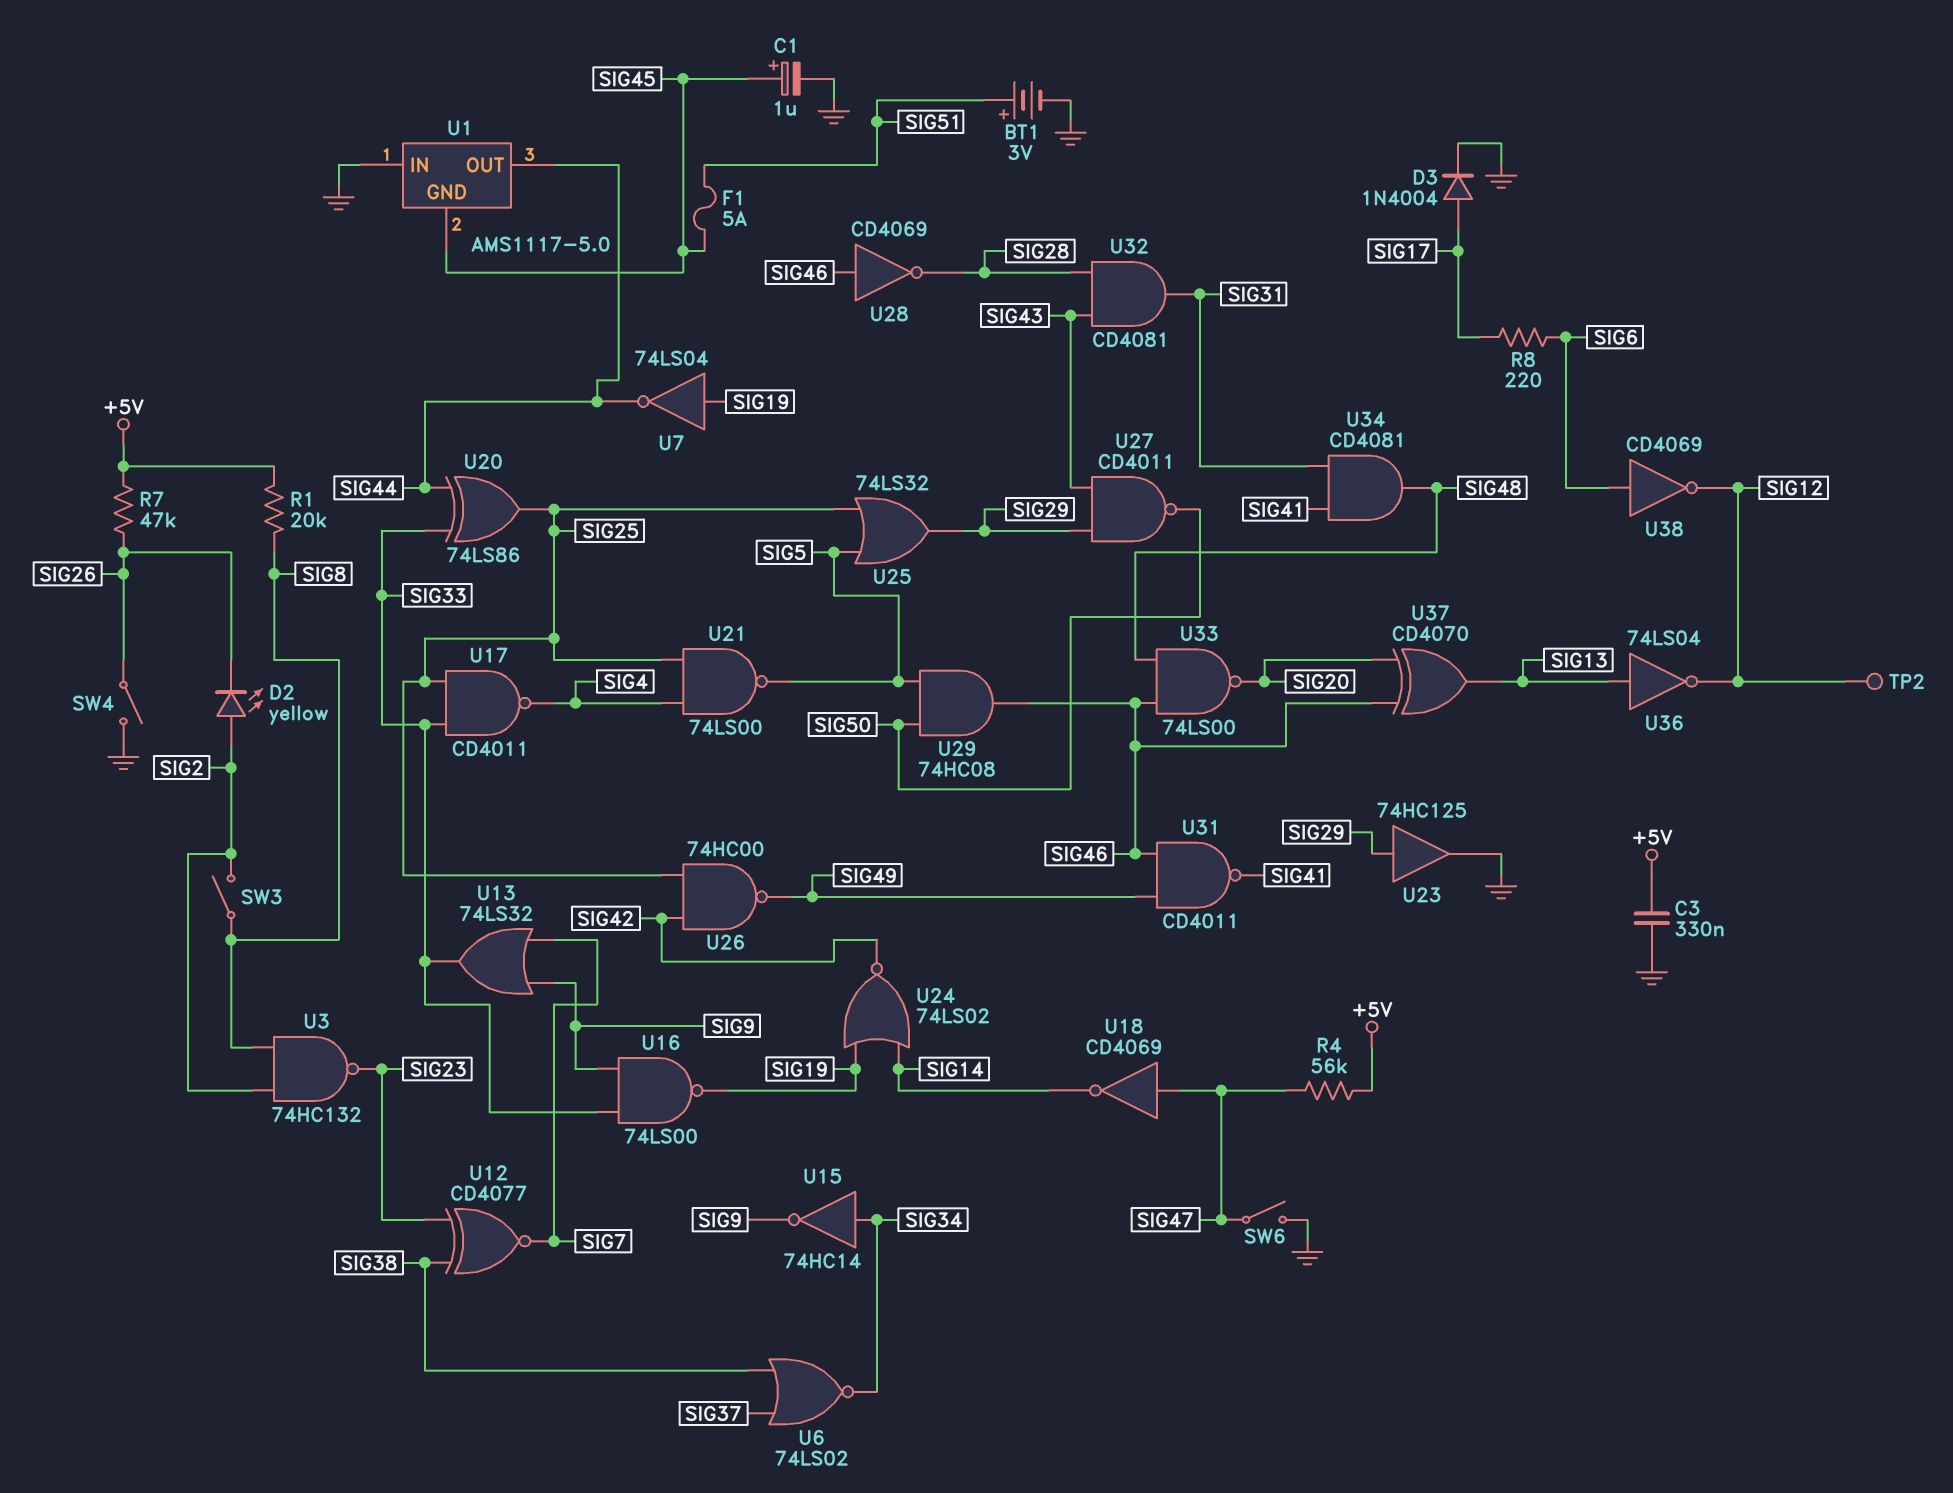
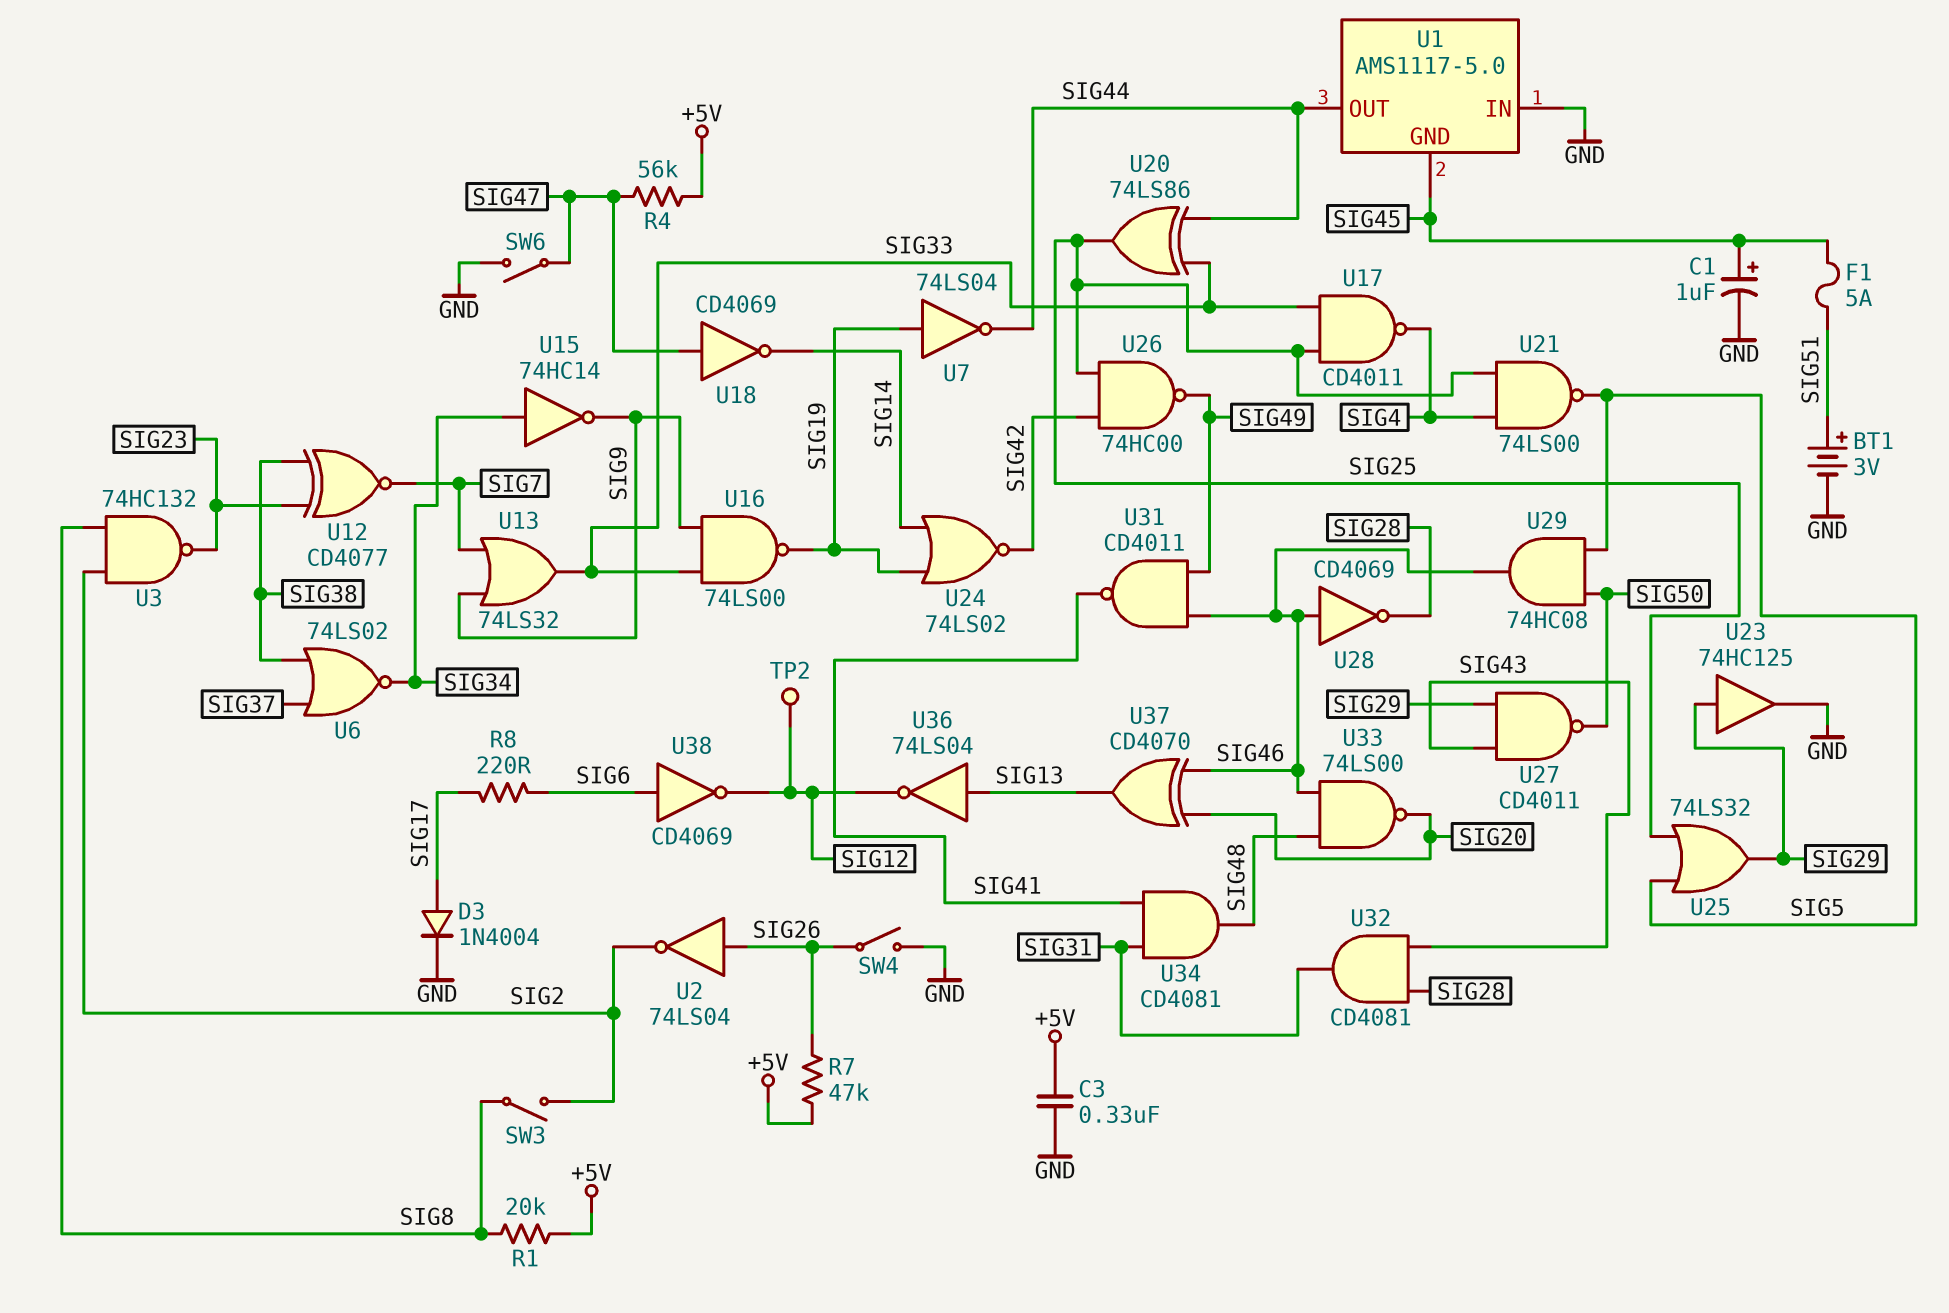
D2: LED yellow (A SIG2, K SIG26) -> none
U2: none -> NOT 74LS04 (in SIG26, out SIG2)

